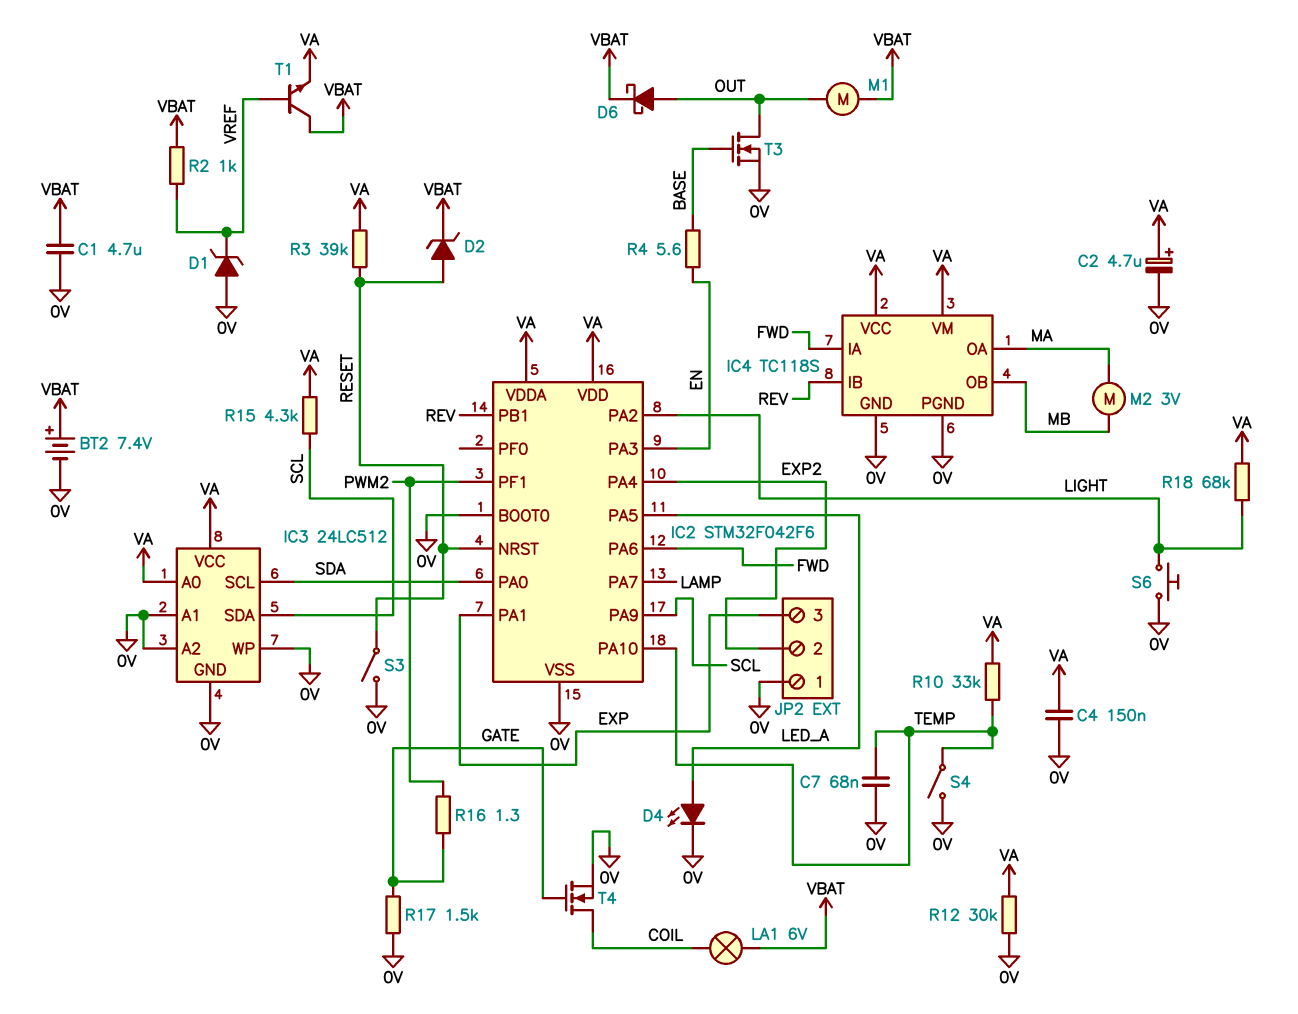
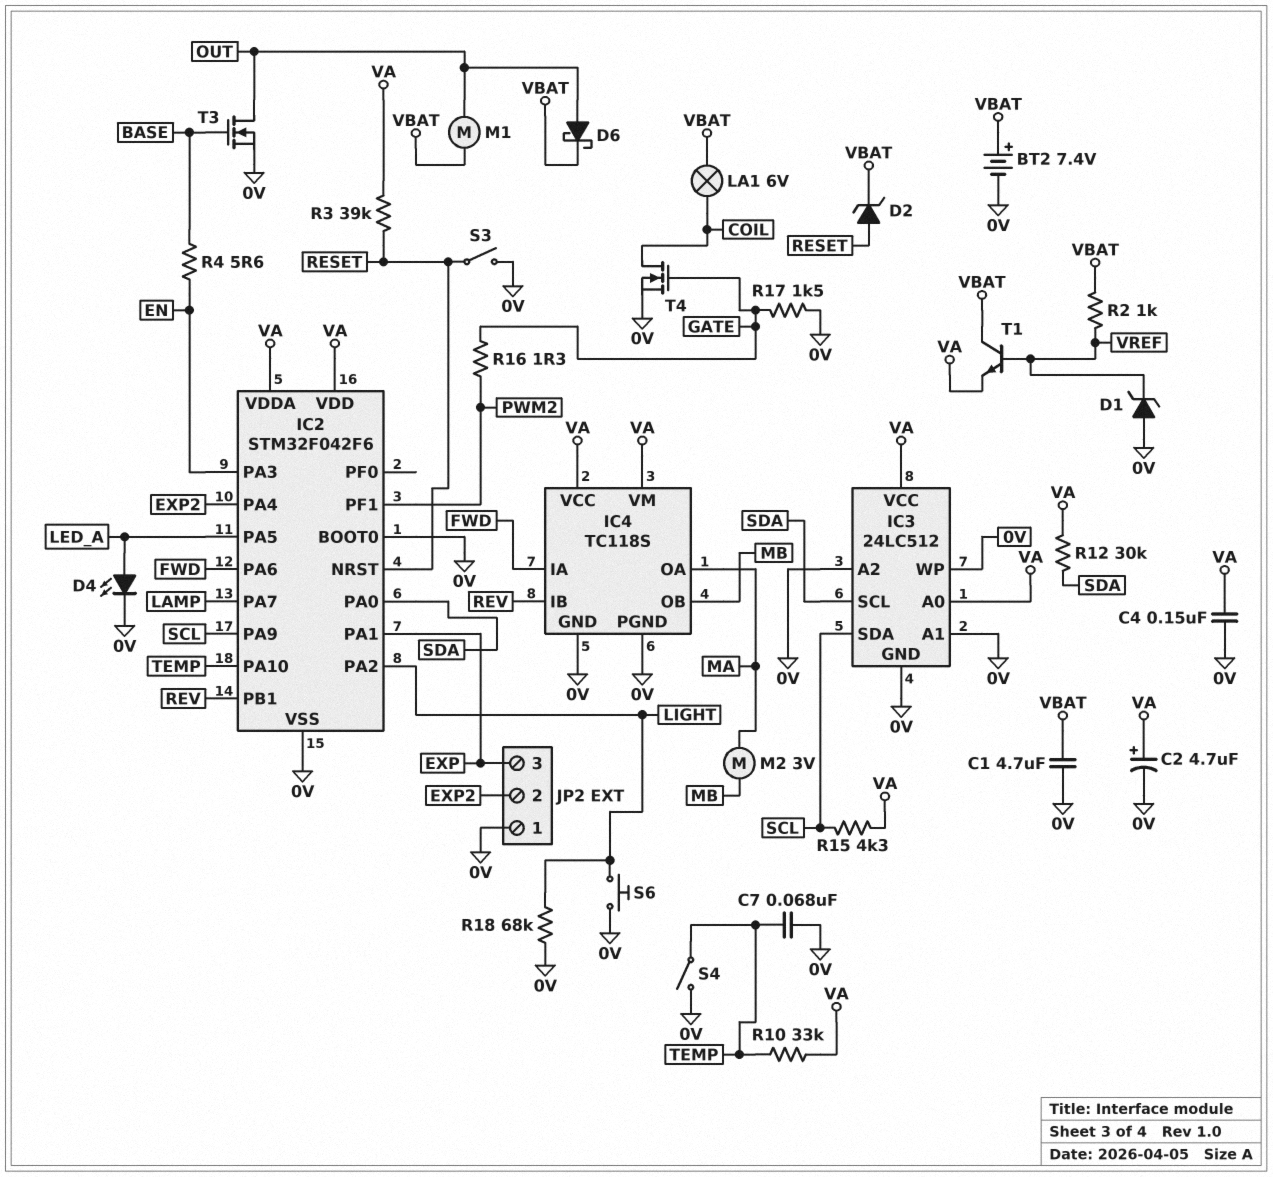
R12: 30k (0V, VA) -> 30k (SDA, VA)
R18: 68k (LIGHT, VA) -> 68k (0V, LIGHT)

